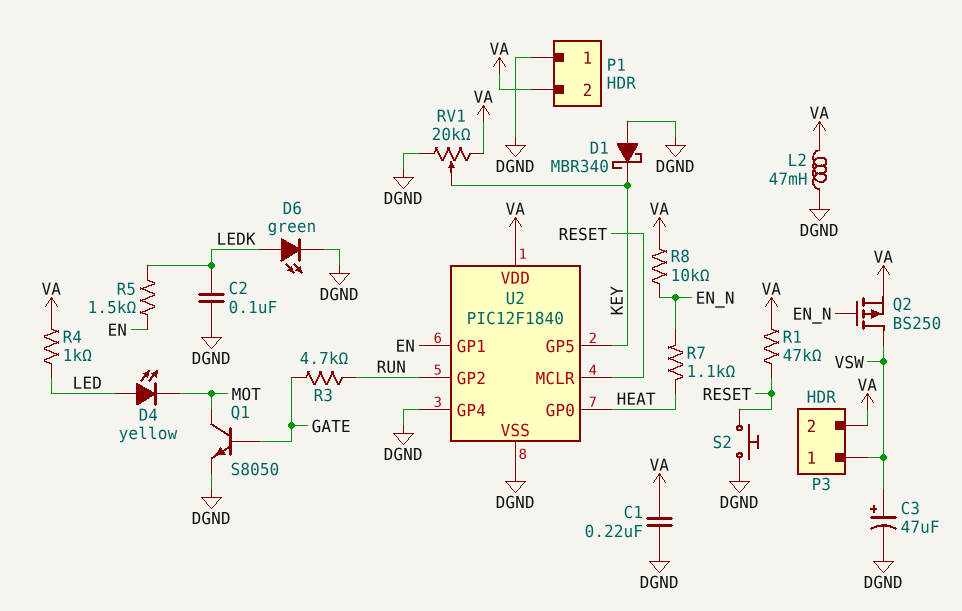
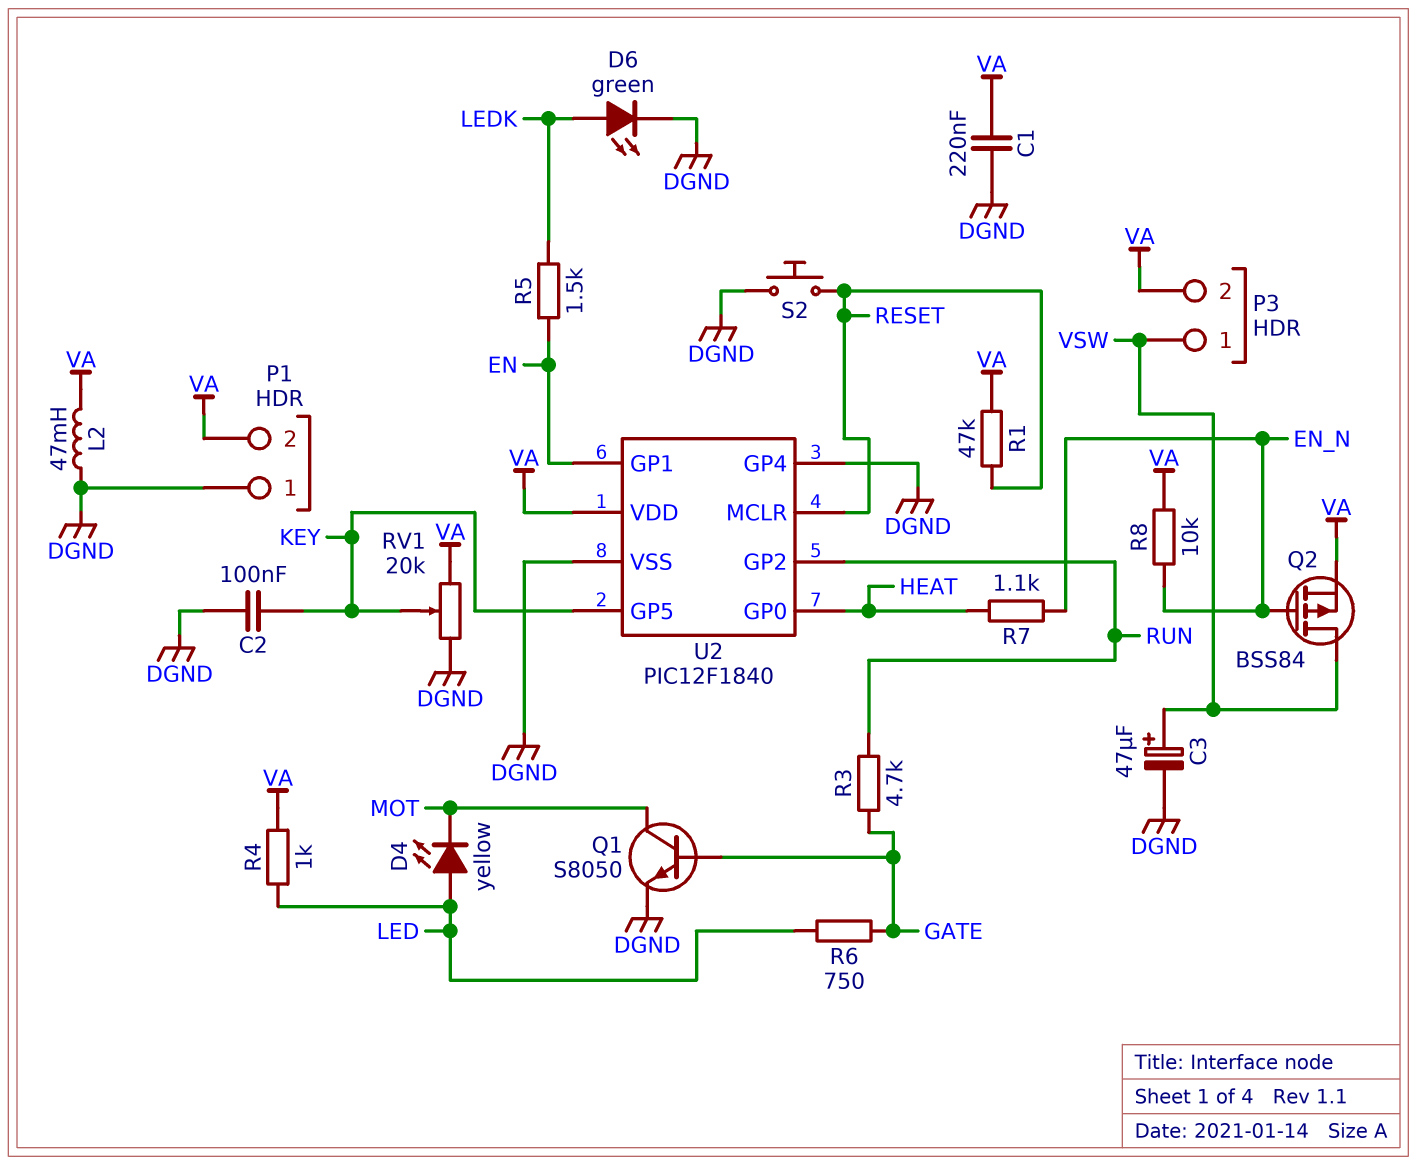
C2: 100nF (DGND, LEDK) -> 100nF (DGND, KEY)
D1: schottky MBR340 (A DGND, K KEY) -> none
Q2: PMOS BS250 (G EN_N, D VSW, S VA) -> PMOS BSS84 (G EN_N, D VSW, S VA)
R6: none -> 750 (GATE, LED)

